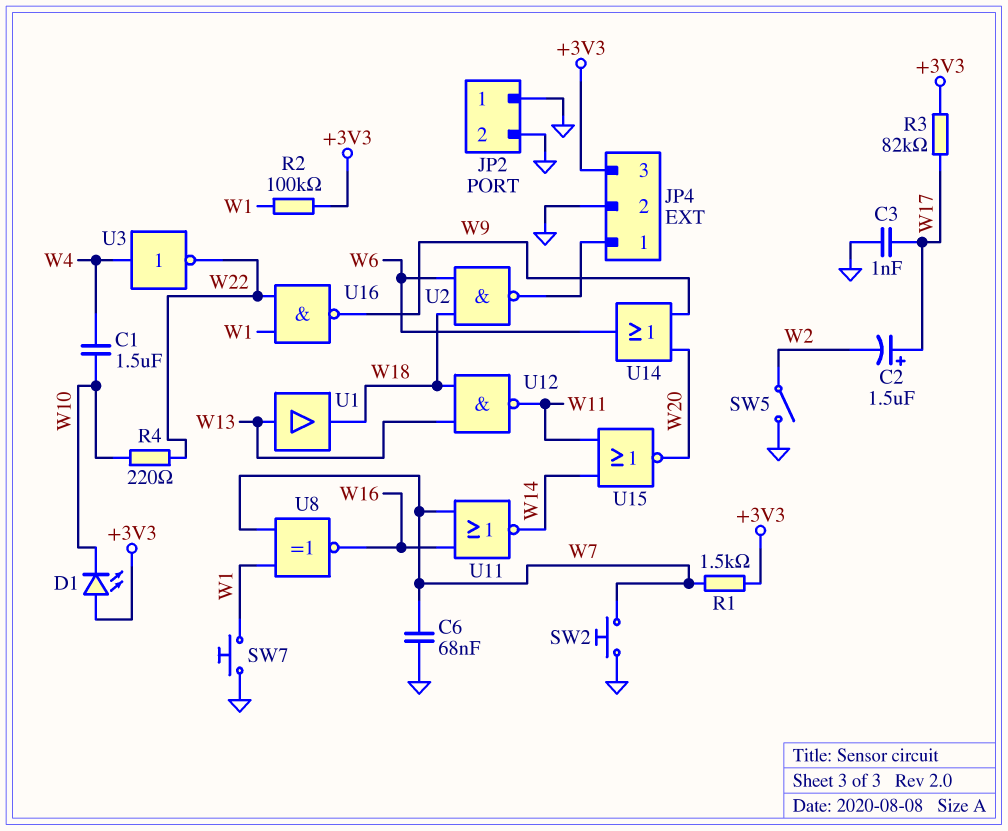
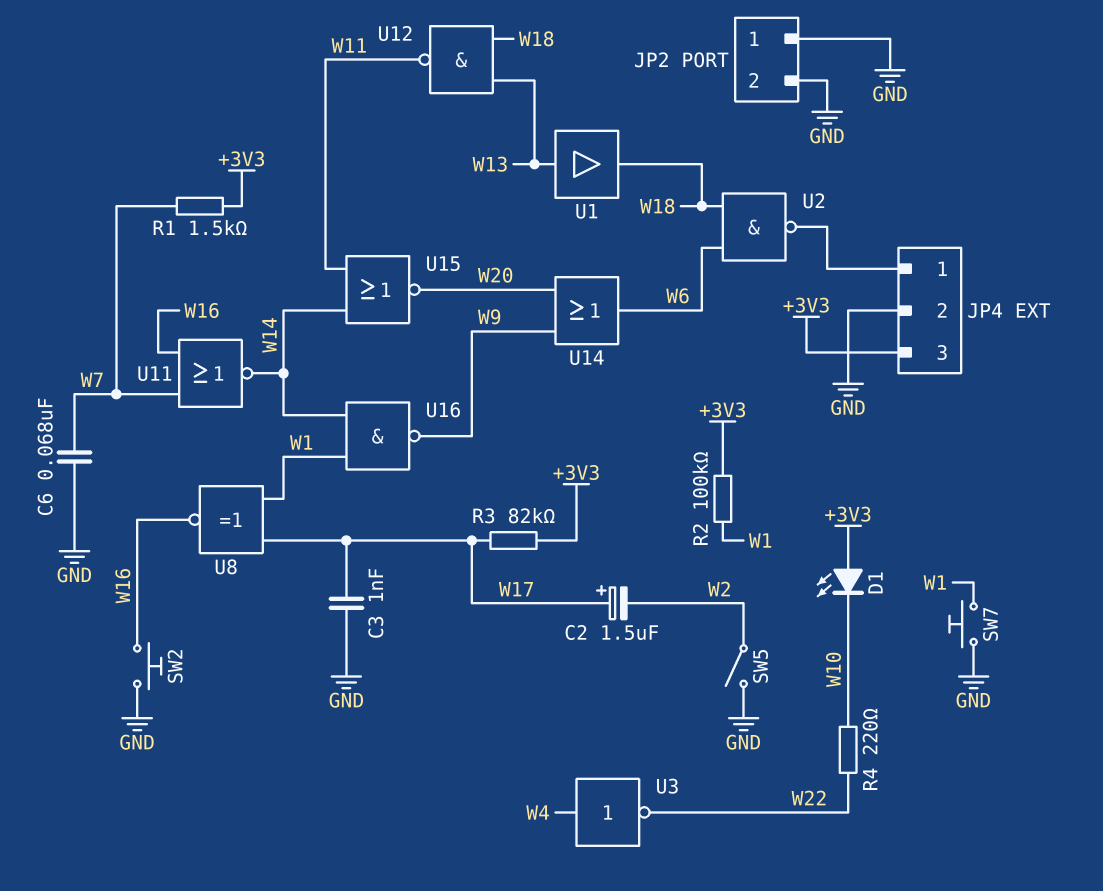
C1: 1.5uF (W4, W10) -> none
SW2: button (GND, W7) -> button (GND, W16)
U8: XNOR (in W1, in W7, out W16) -> XNOR (in W1, in W17, out W16)
U16: NAND (in W1, in W22, out W9) -> NAND (in W1, in W14, out W9)

